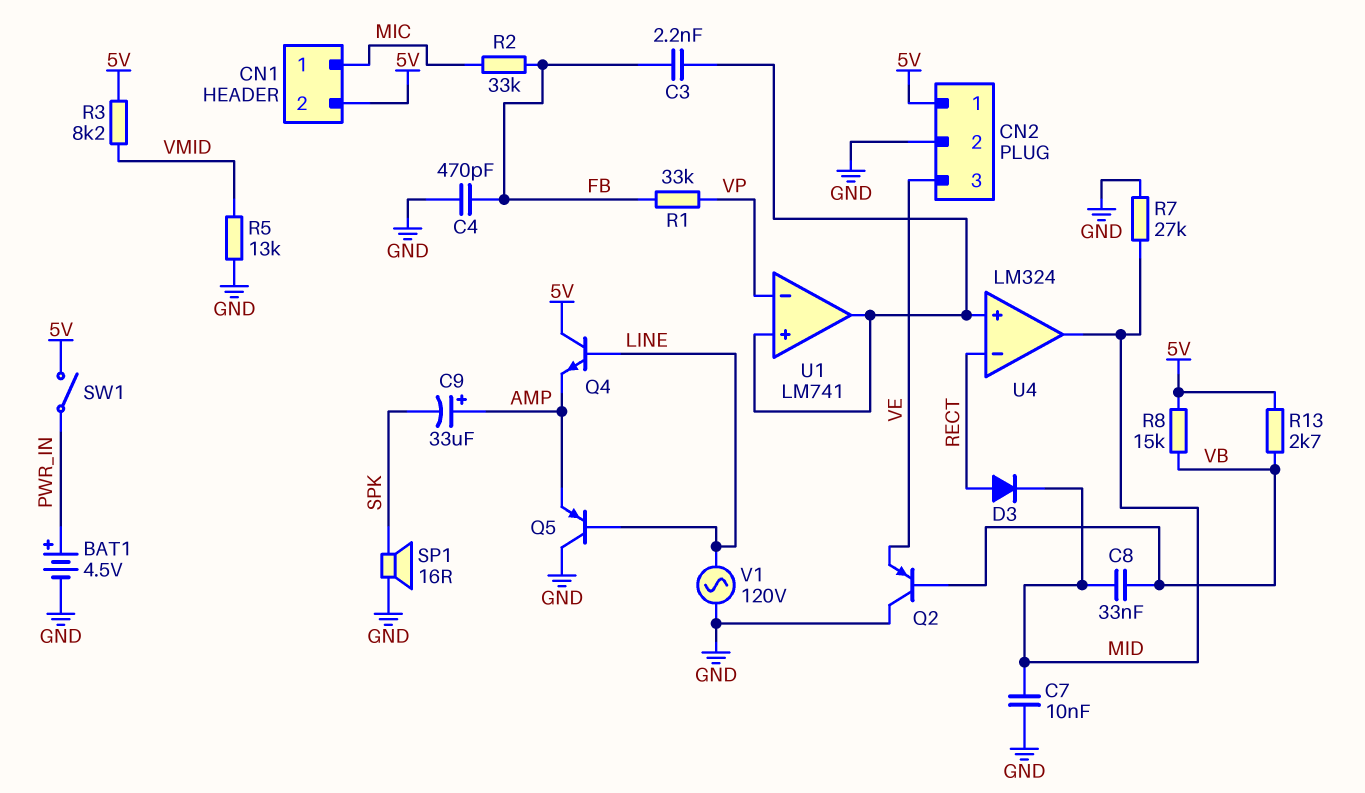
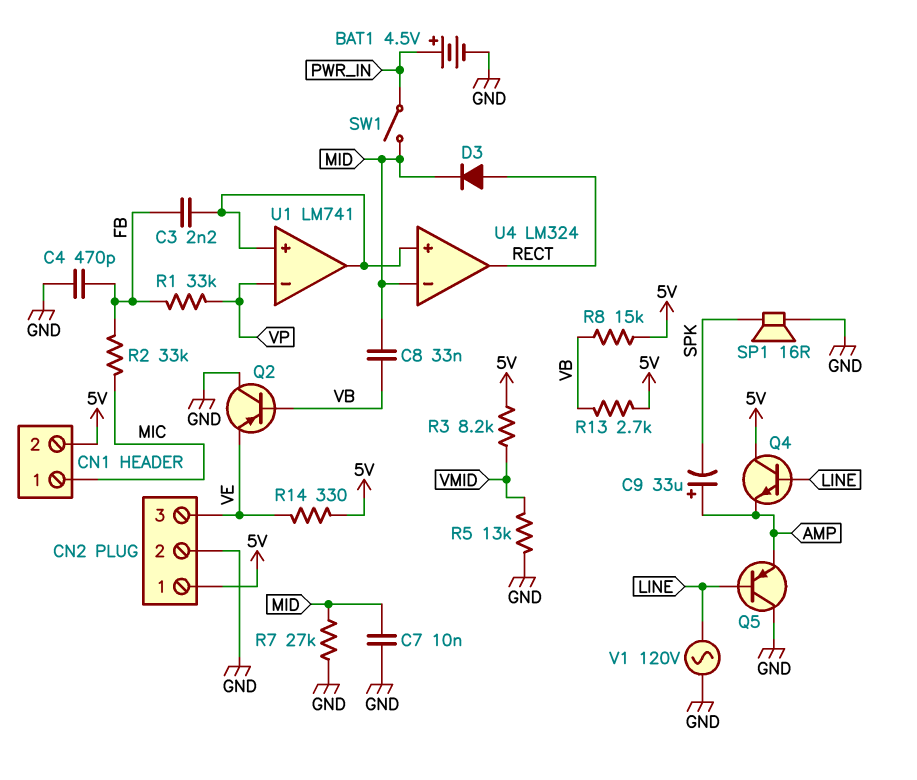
R14: none -> 330 (5V, VE)
SW1: switch (5V, PWR_IN) -> switch (MID, PWR_IN)
U4 pin in-: RECT -> MID
U4 pin out: MID -> RECT

